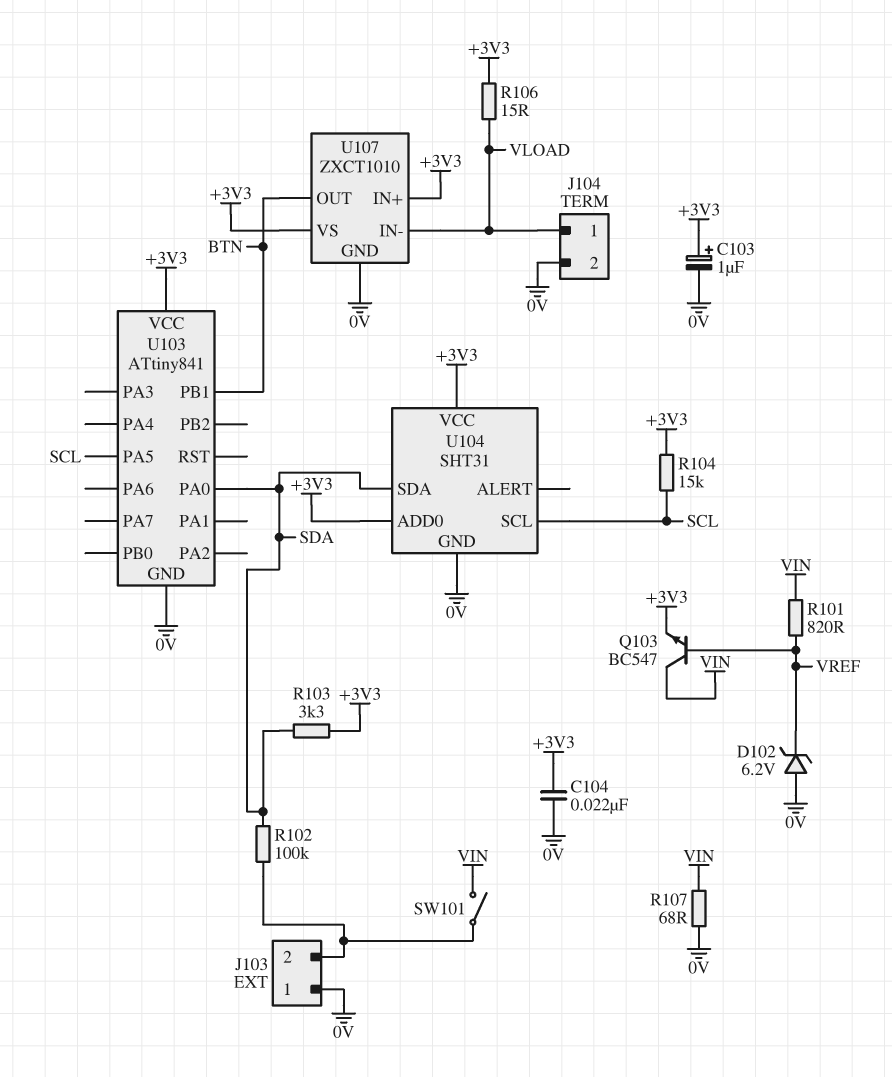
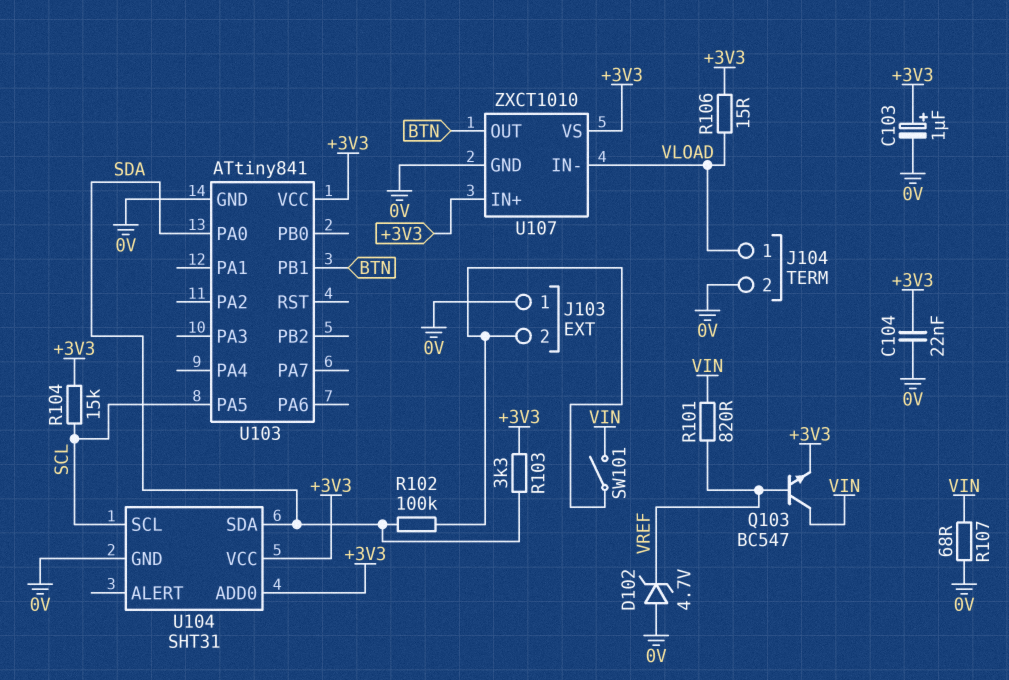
D102: zener 6.2V (A 0V, K VREF) -> zener 4.7V (A 0V, K VREF)

